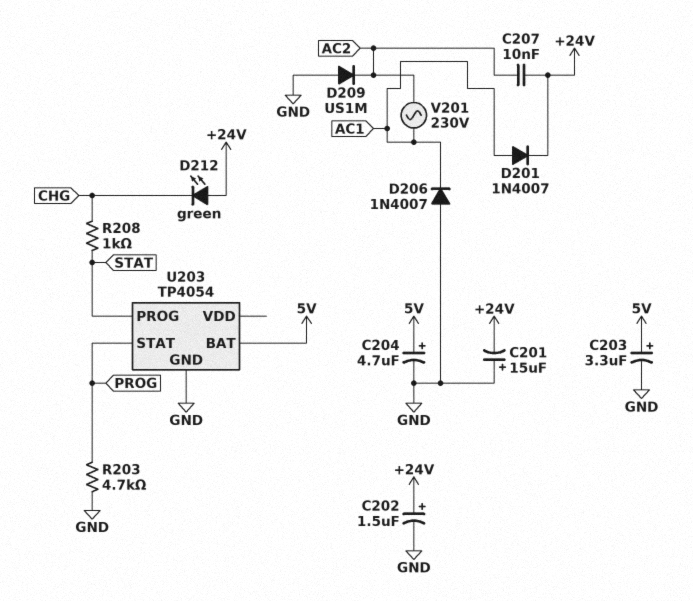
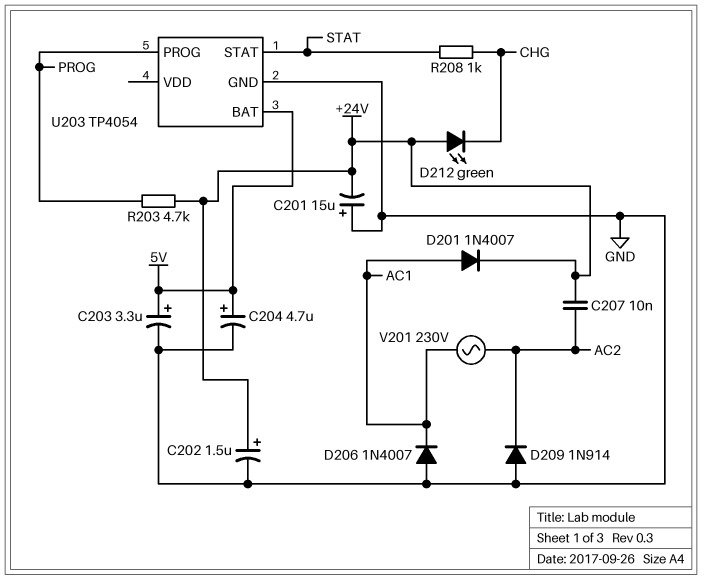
D209: diode US1M (A GND, K AC2) -> diode 1N914 (A GND, K AC2)
R203: 4.7k (GND, PROG) -> 4.7k (+24V, PROG)
U203 pin PROG: STAT -> PROG
U203 pin STAT: PROG -> STAT

